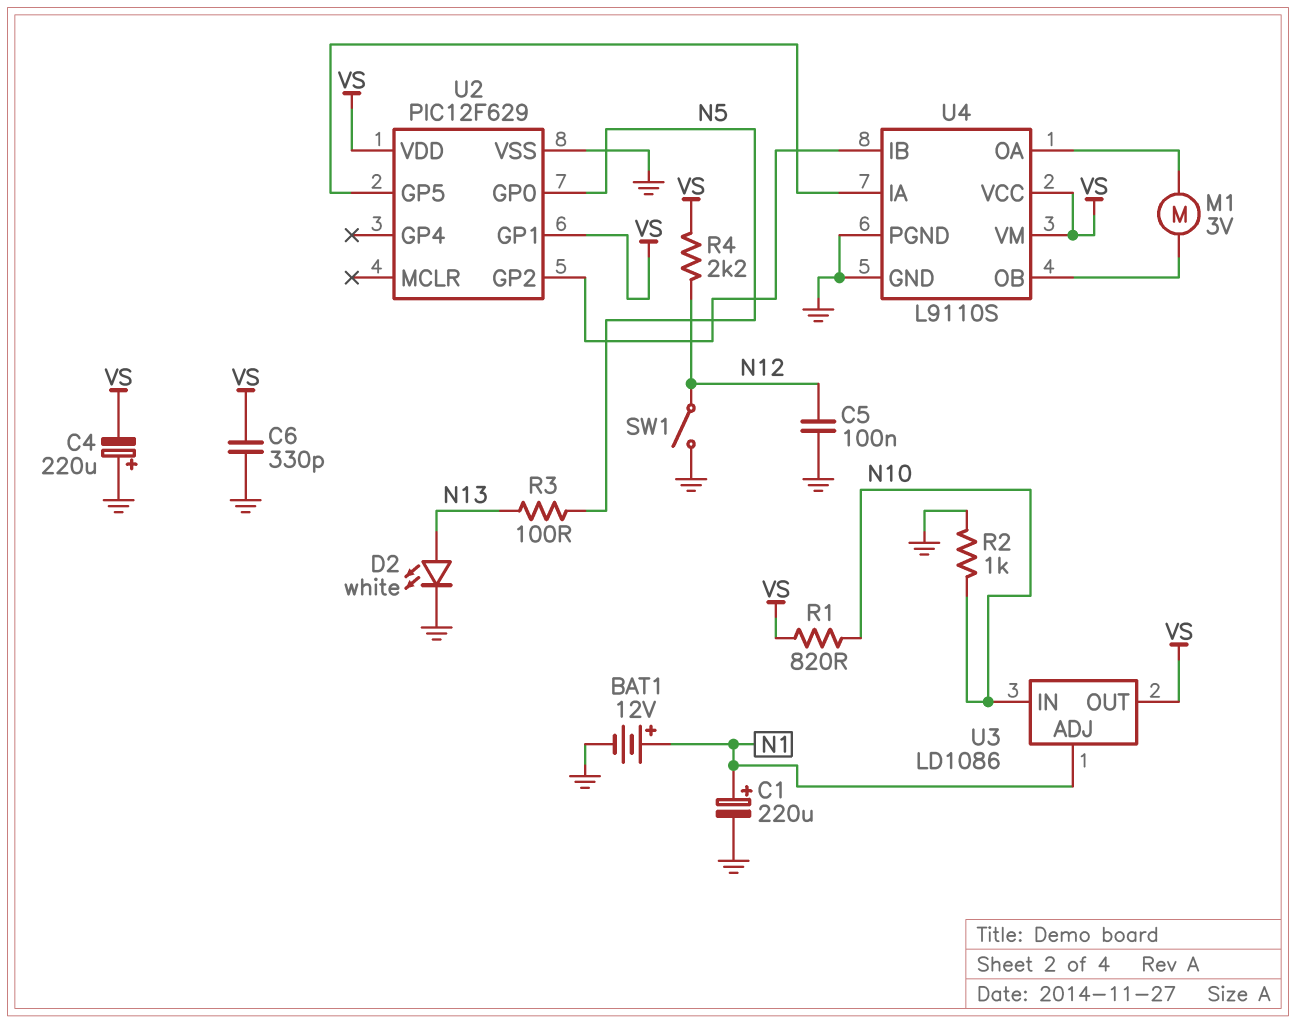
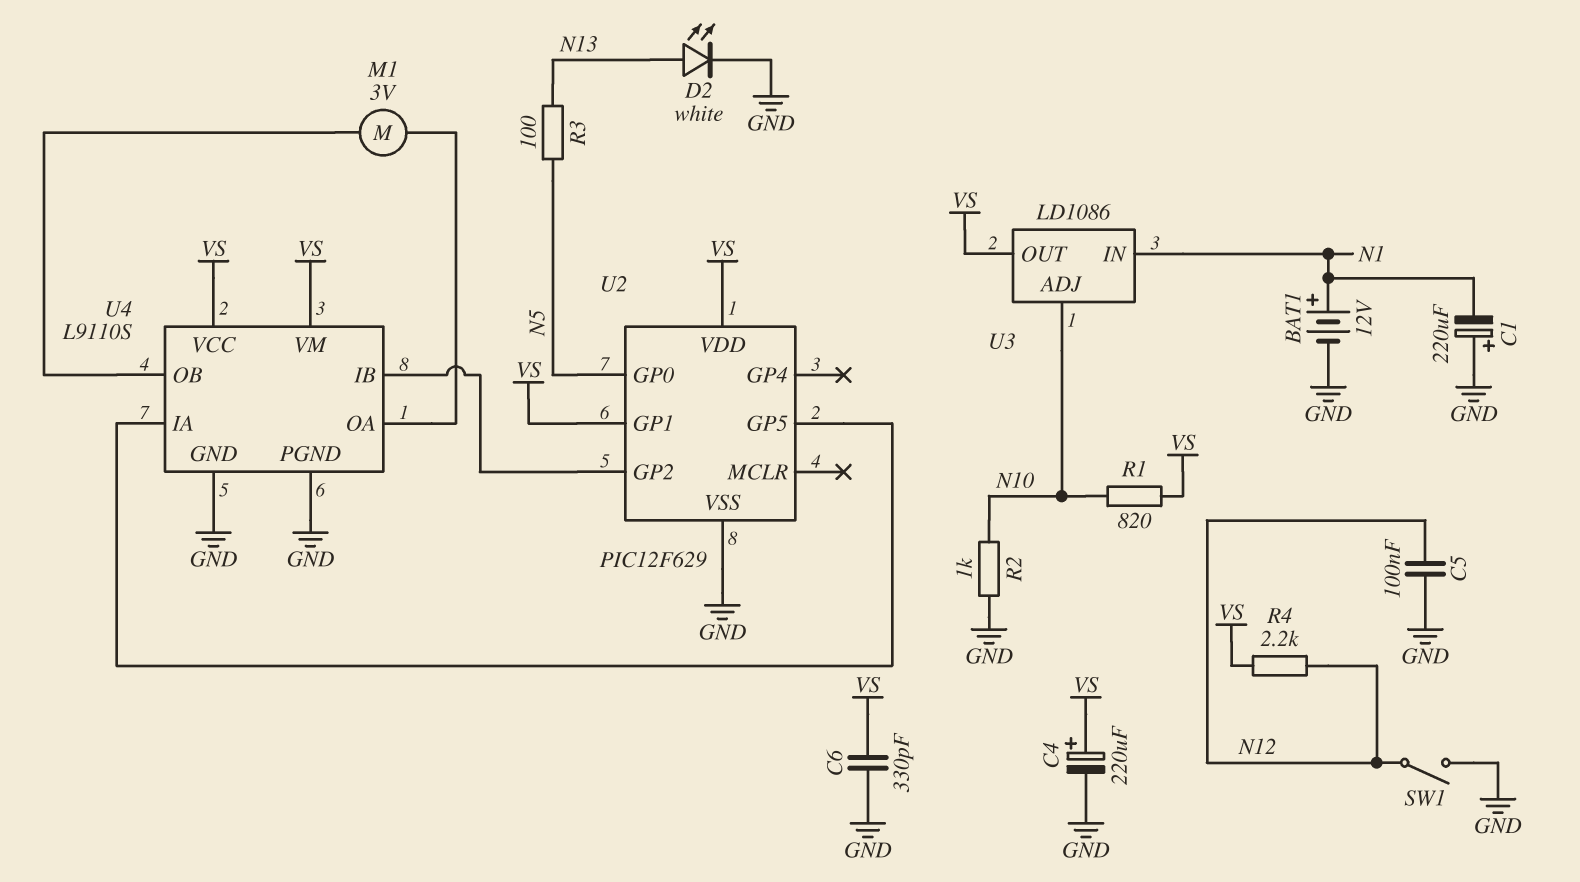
C1: 220uF (plus N1, minus GND) -> 220uF (plus GND, minus N1)
C4: 220uF (plus GND, minus VS) -> 220uF (plus VS, minus GND)
U3 pin ADJ: N1 -> N10
U3 pin IN: N10 -> N1

